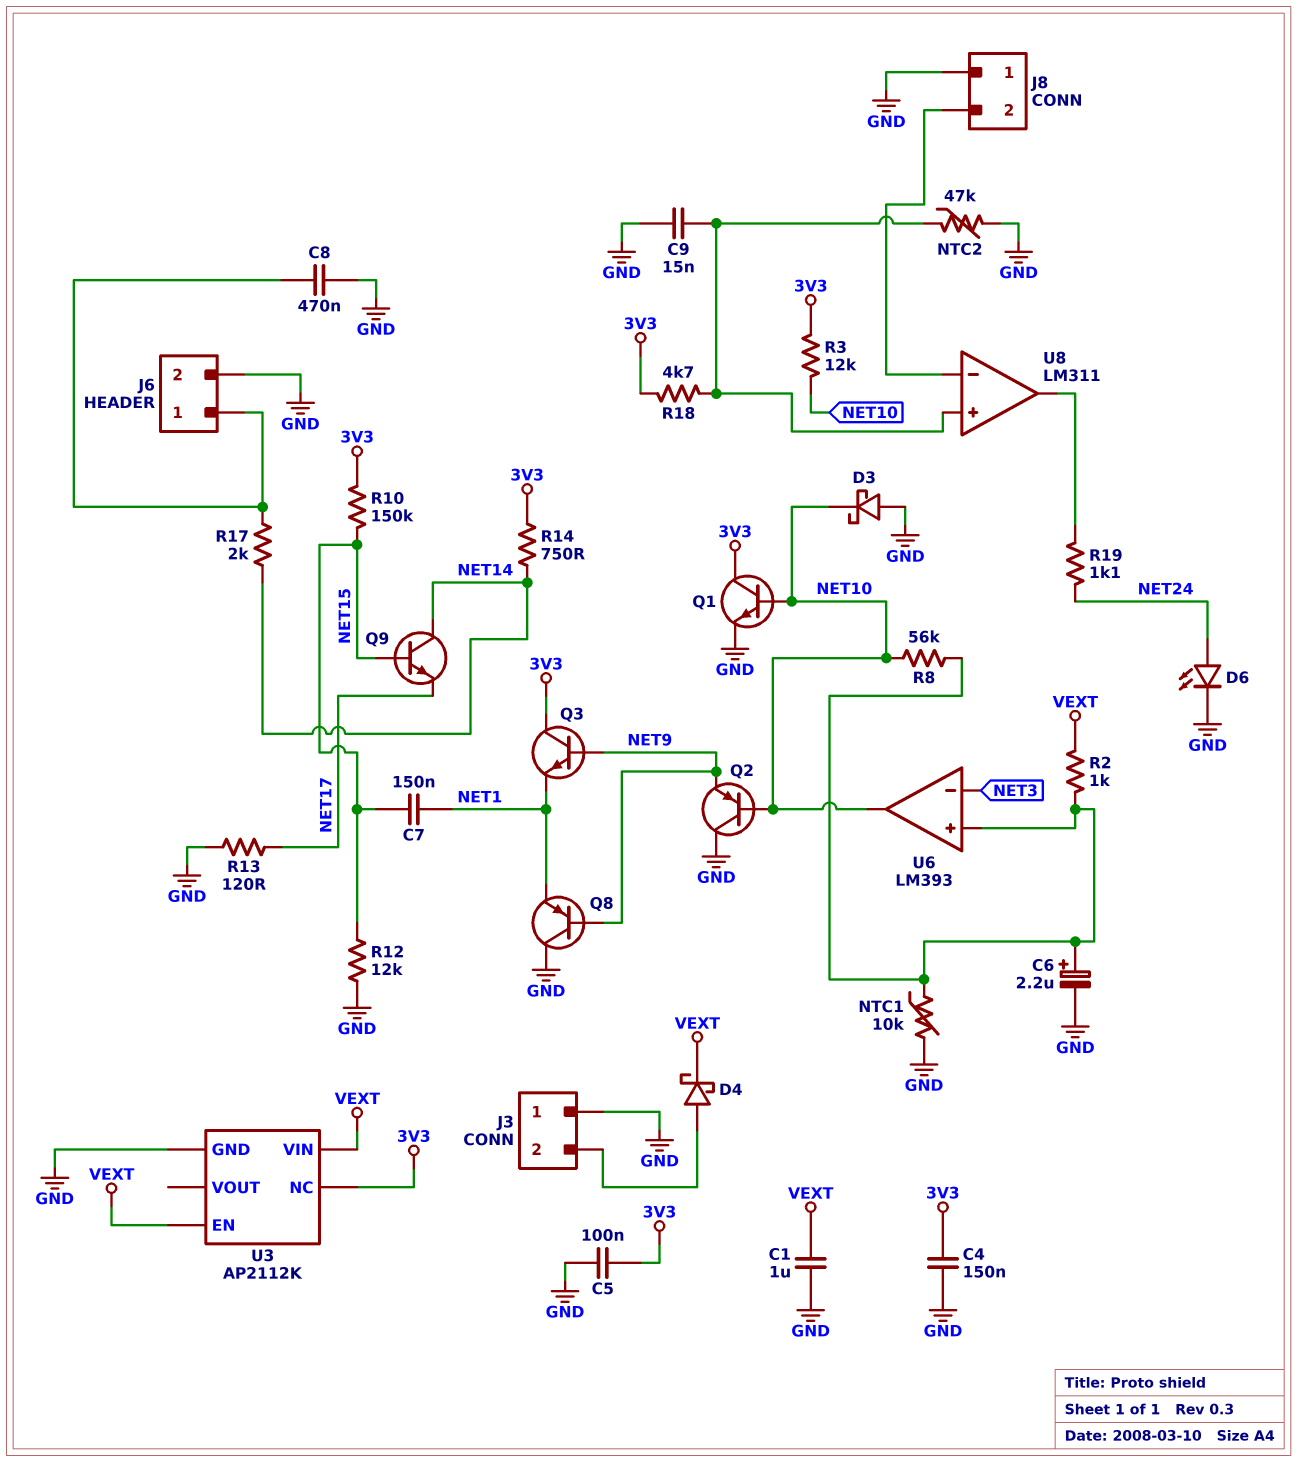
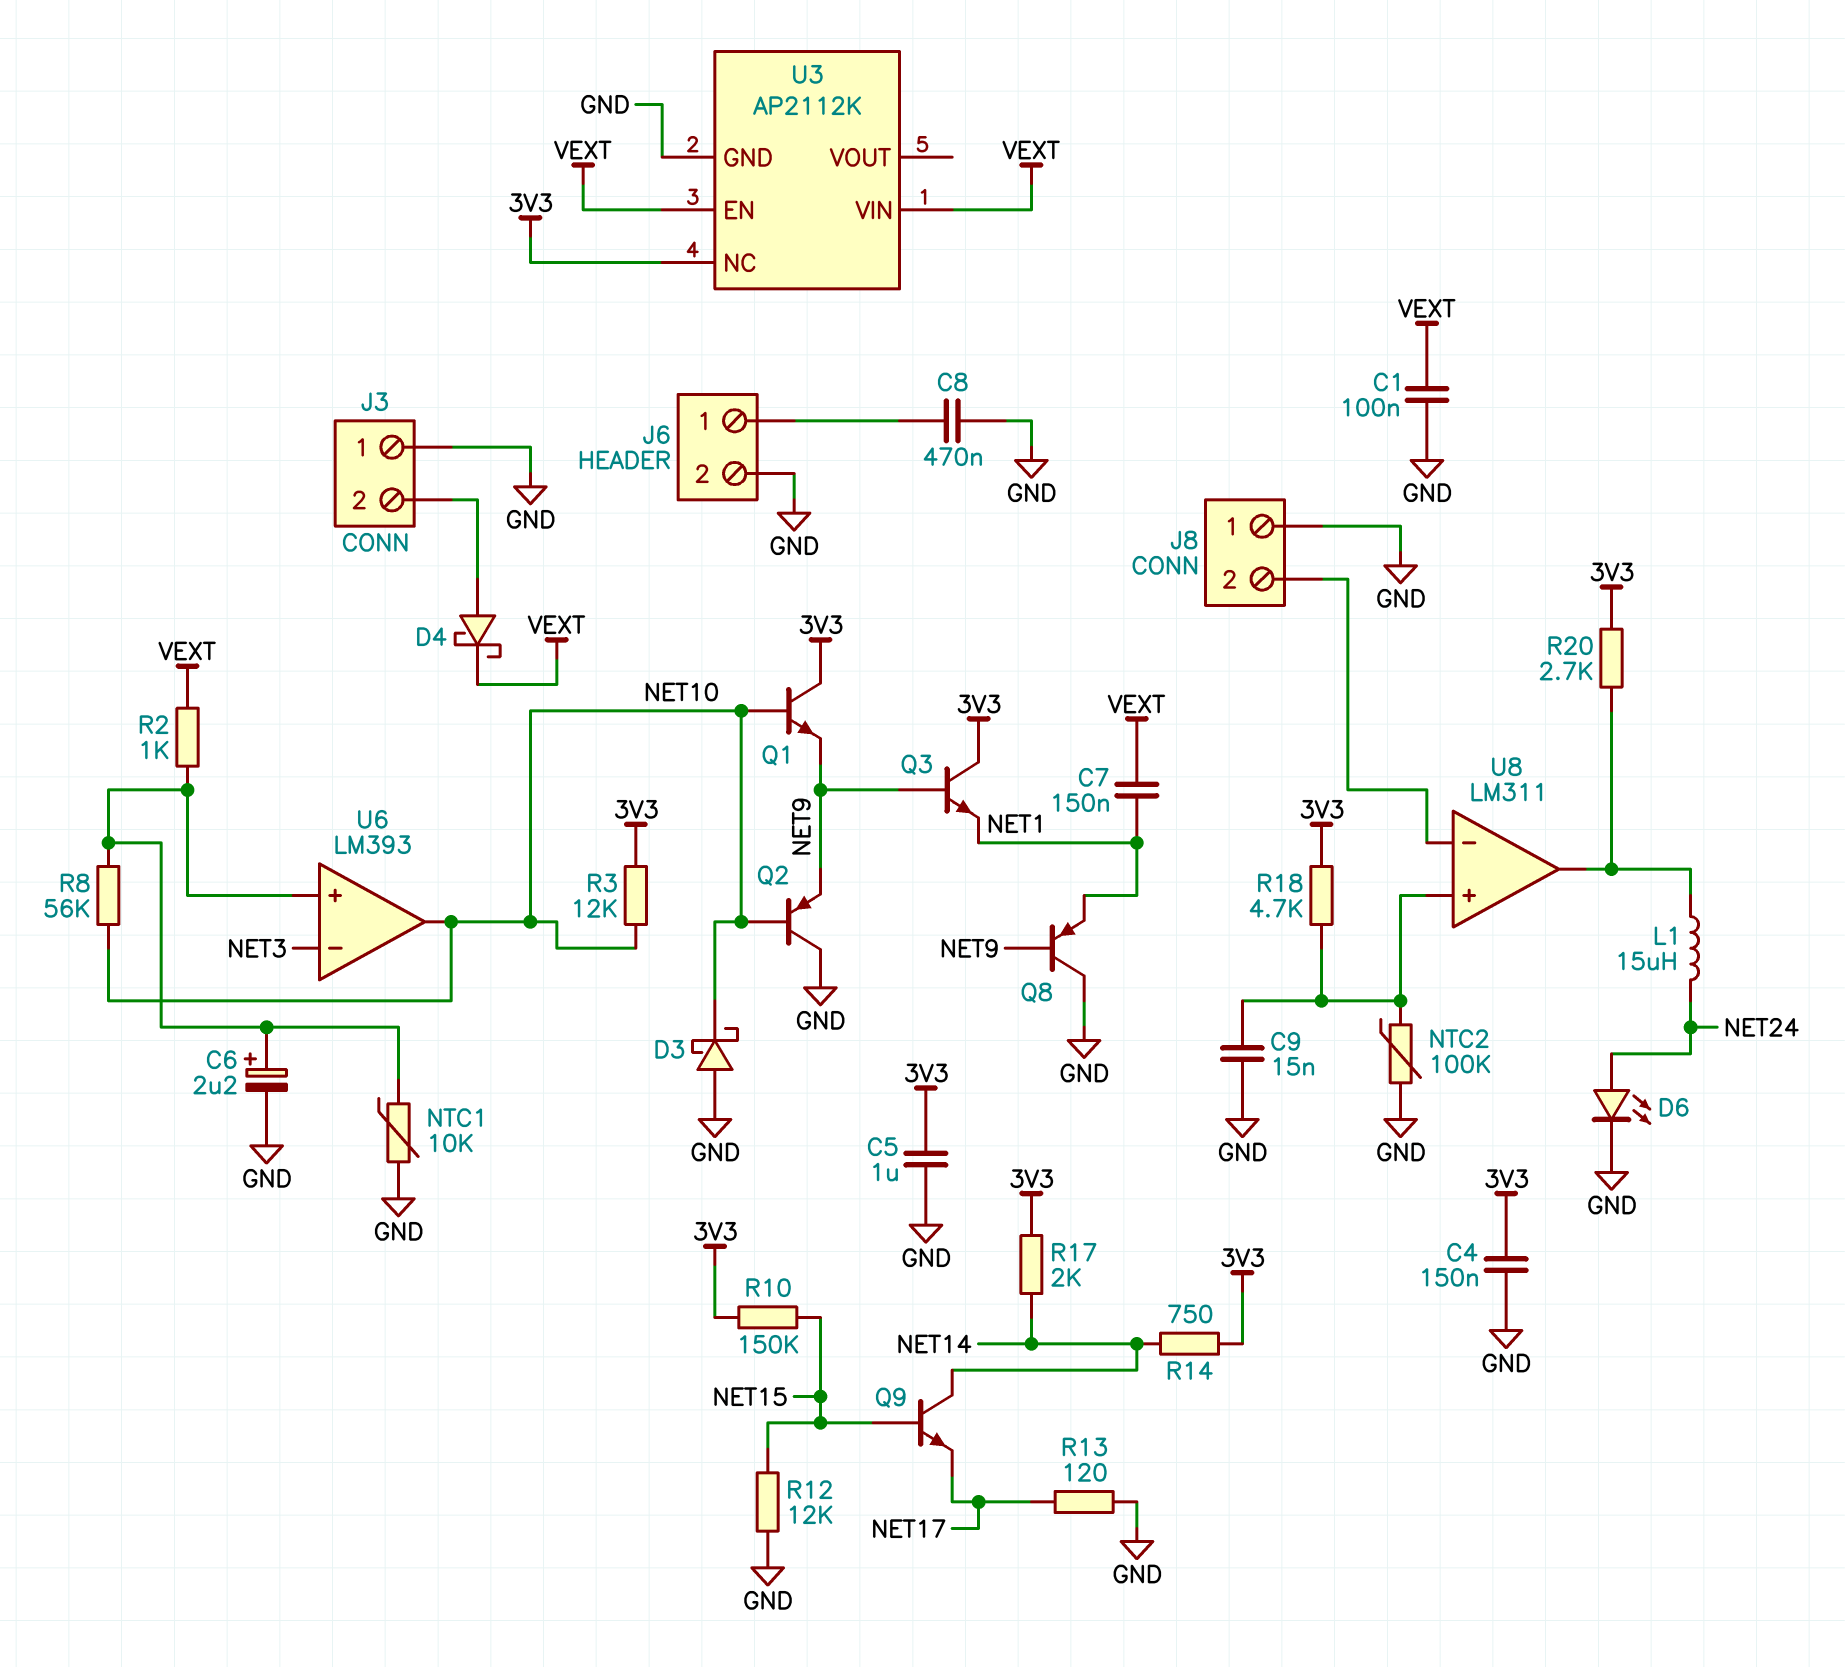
C1: 1uF (GND, VEXT) -> 100nF (GND, VEXT)
C5: 100nF (3V3, GND) -> 1uF (3V3, GND)
C7: 150nF (NET1, NET15) -> 150nF (NET1, VEXT)
L1: none -> 15uH (NET24, U8/out)
NTC2: 47k (GND, U8/in+) -> 100k (GND, U8/in+)
Q1: NPN (B NET10, C 3V3, E GND) -> NPN (B NET10, C 3V3, E NET9)
R17: 2k (J6/1, NET14) -> 2k (3V3, NET14)
R19: 1.1k (NET24, U8/out) -> none
R20: none -> 2.7k (3V3, U8/out)

